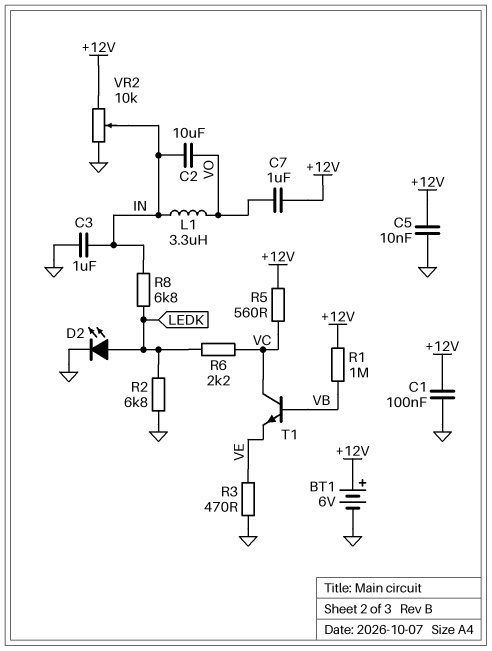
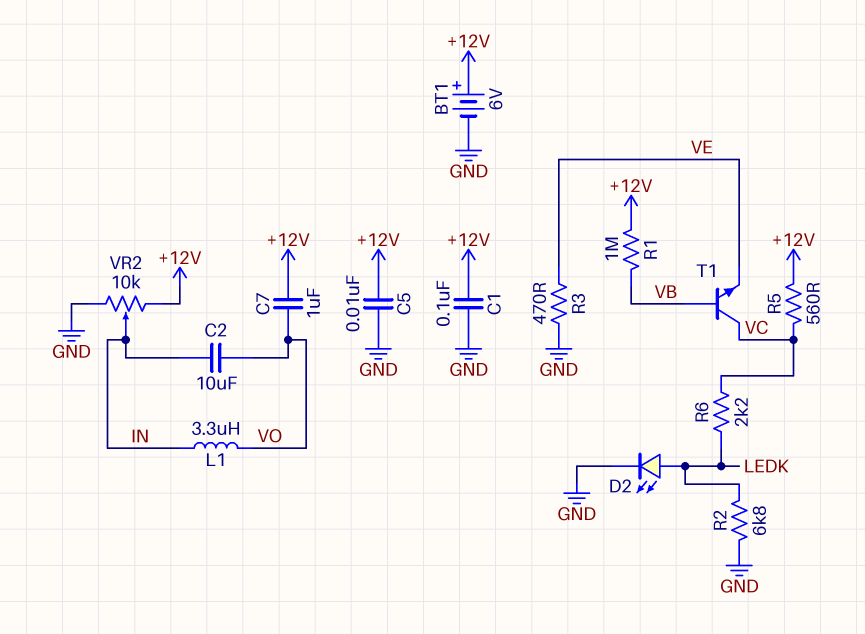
C3: 1uF (GND, IN) -> none
R8: 6.8k (IN, LEDK) -> none

